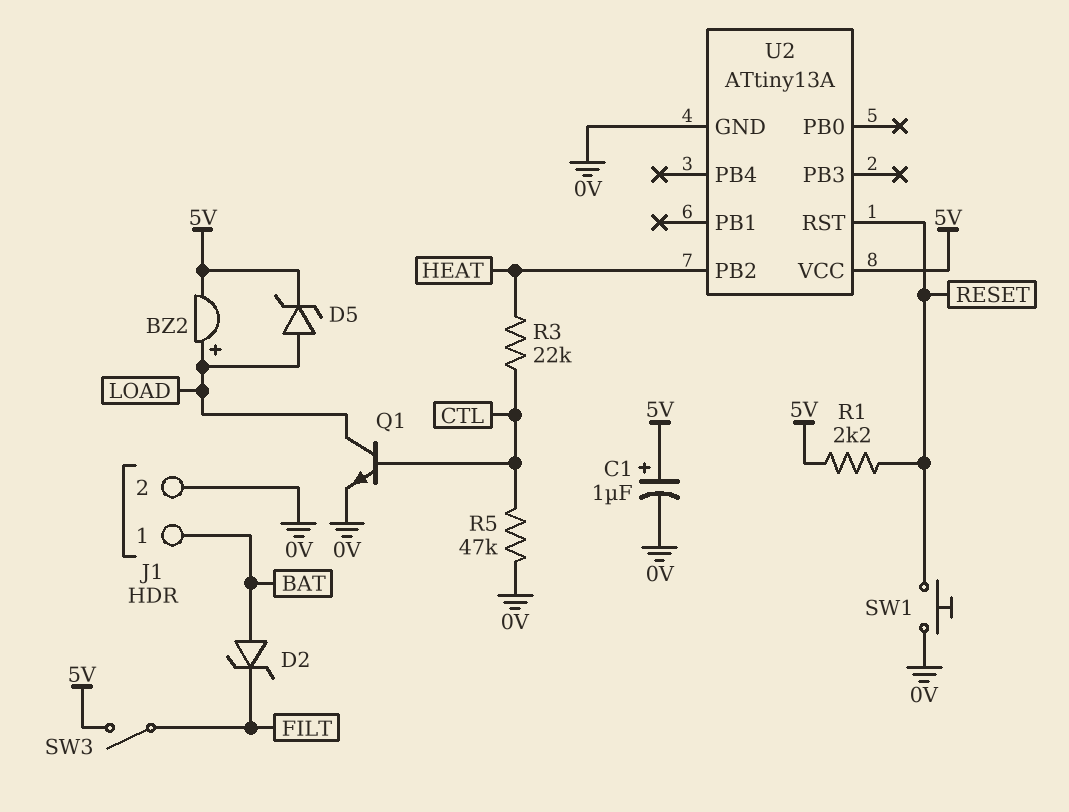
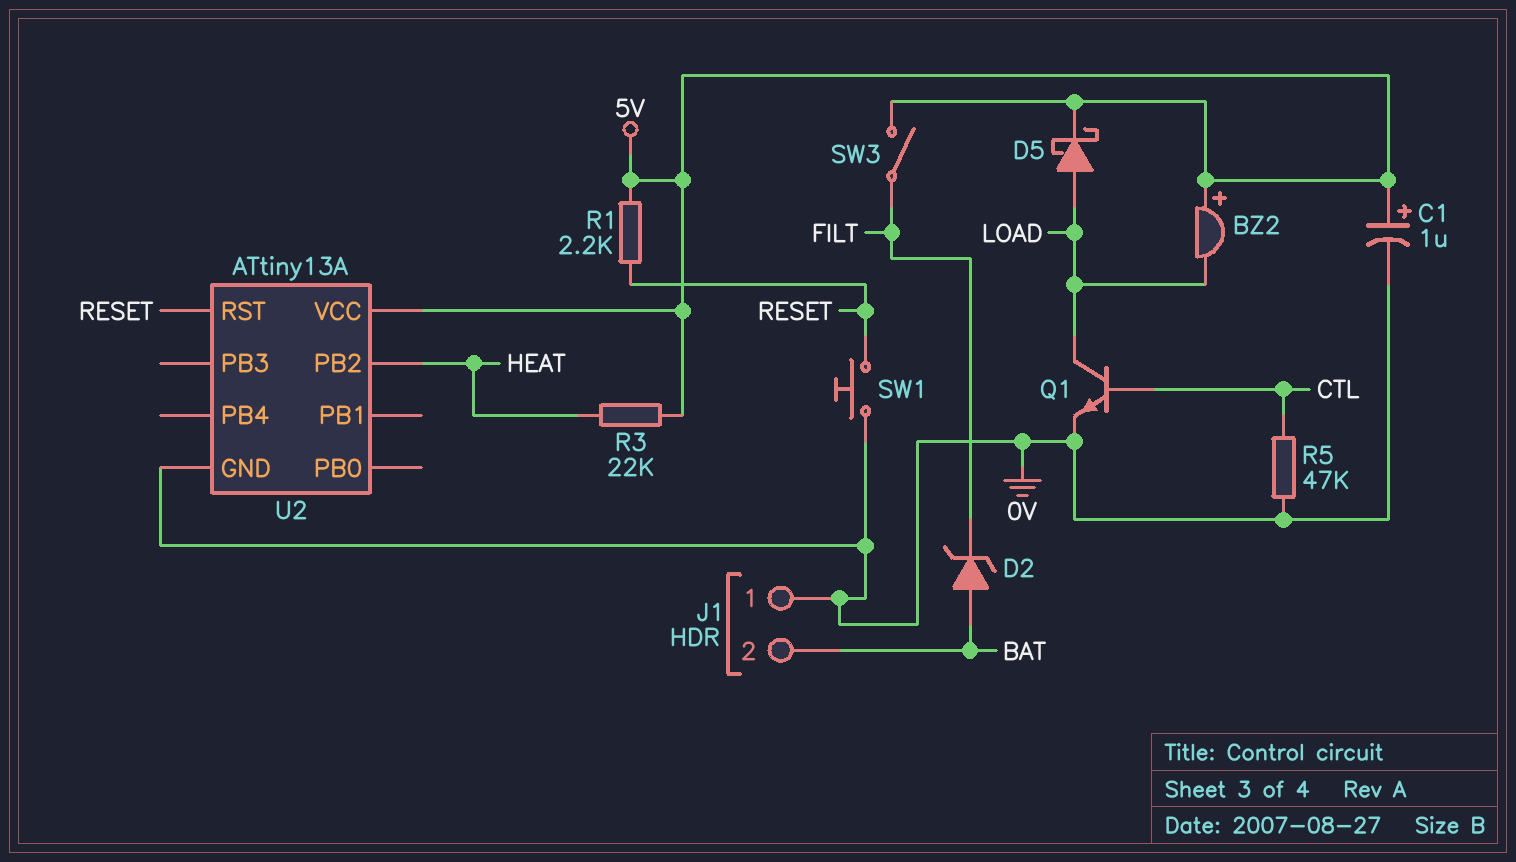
BZ2: buzzer (plus LOAD, minus 5V) -> buzzer (plus 5V, minus LOAD)
D5: zener (A LOAD, K 5V) -> schottky (A LOAD, K 5V)
J1 pin 1: BAT -> 0V
J1 pin 2: 0V -> BAT
R3: 22k (CTL, HEAT) -> 22k (5V, HEAT)

